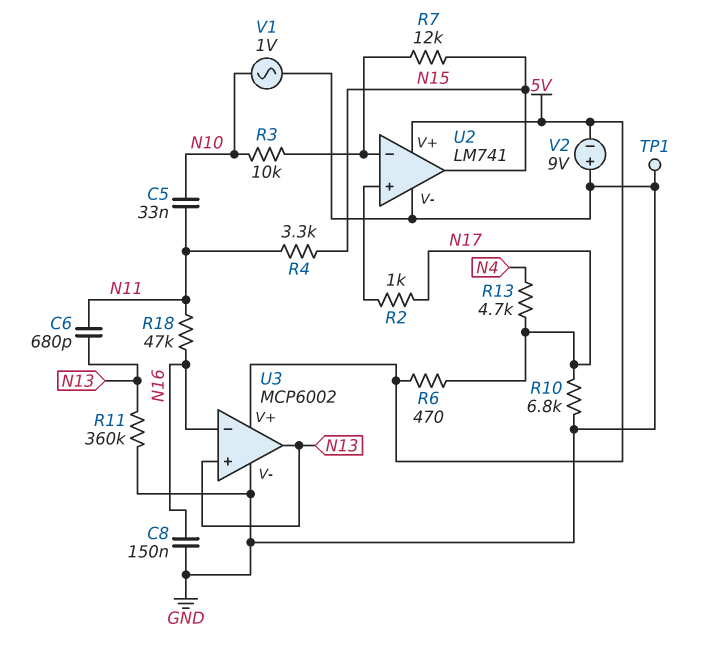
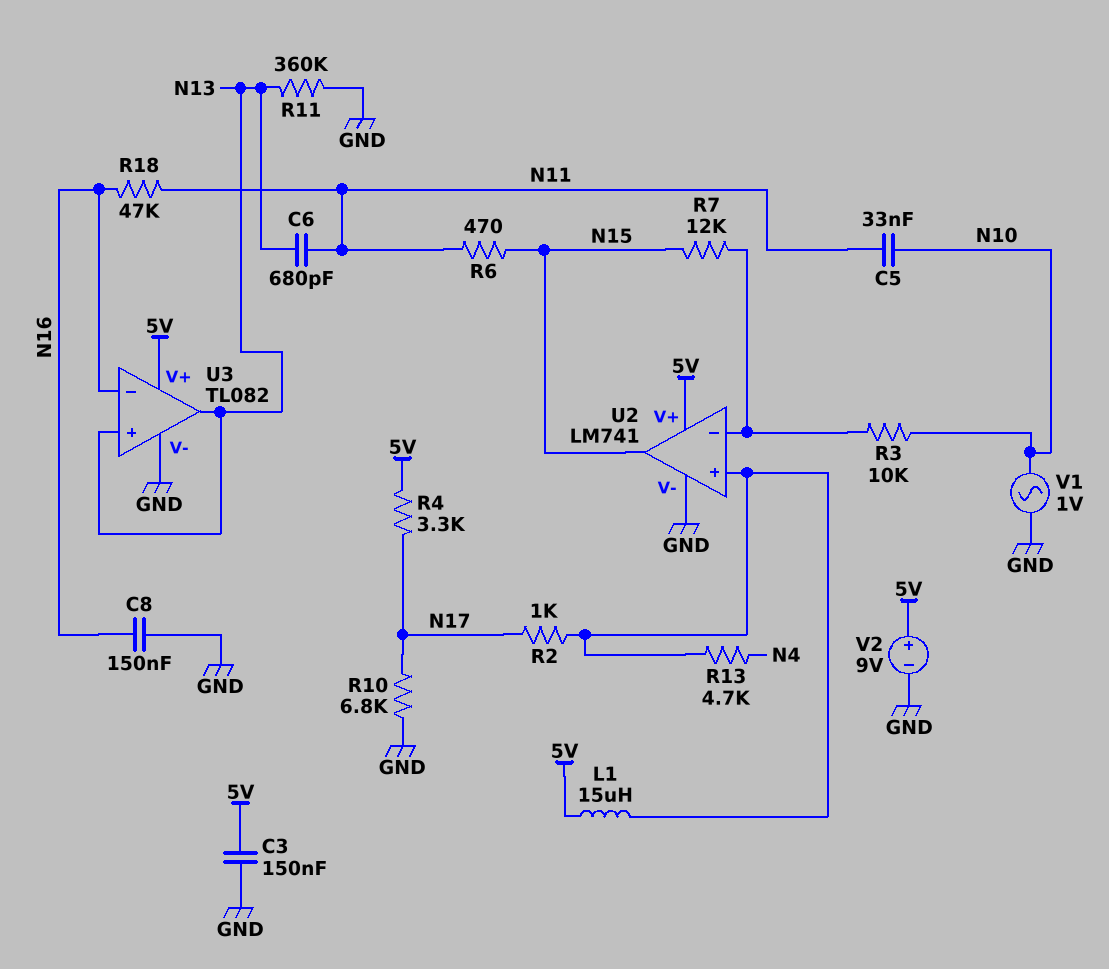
C3: none -> 150nF (5V, GND)
L1: none -> 15uH (5V, U2/in+)
R4: 3.3k (N11, N15) -> 3.3k (5V, N17)
R6: 470 (5V, N17) -> 470 (N11, N15)
R13: 4.7k (N4, N17) -> 4.7k (N4, U2/in+)
TP1: test point (GND) -> none
U3: MCP6002 -> TL082
V2: 9V (plus GND, minus 5V) -> 9V (plus 5V, minus GND)

